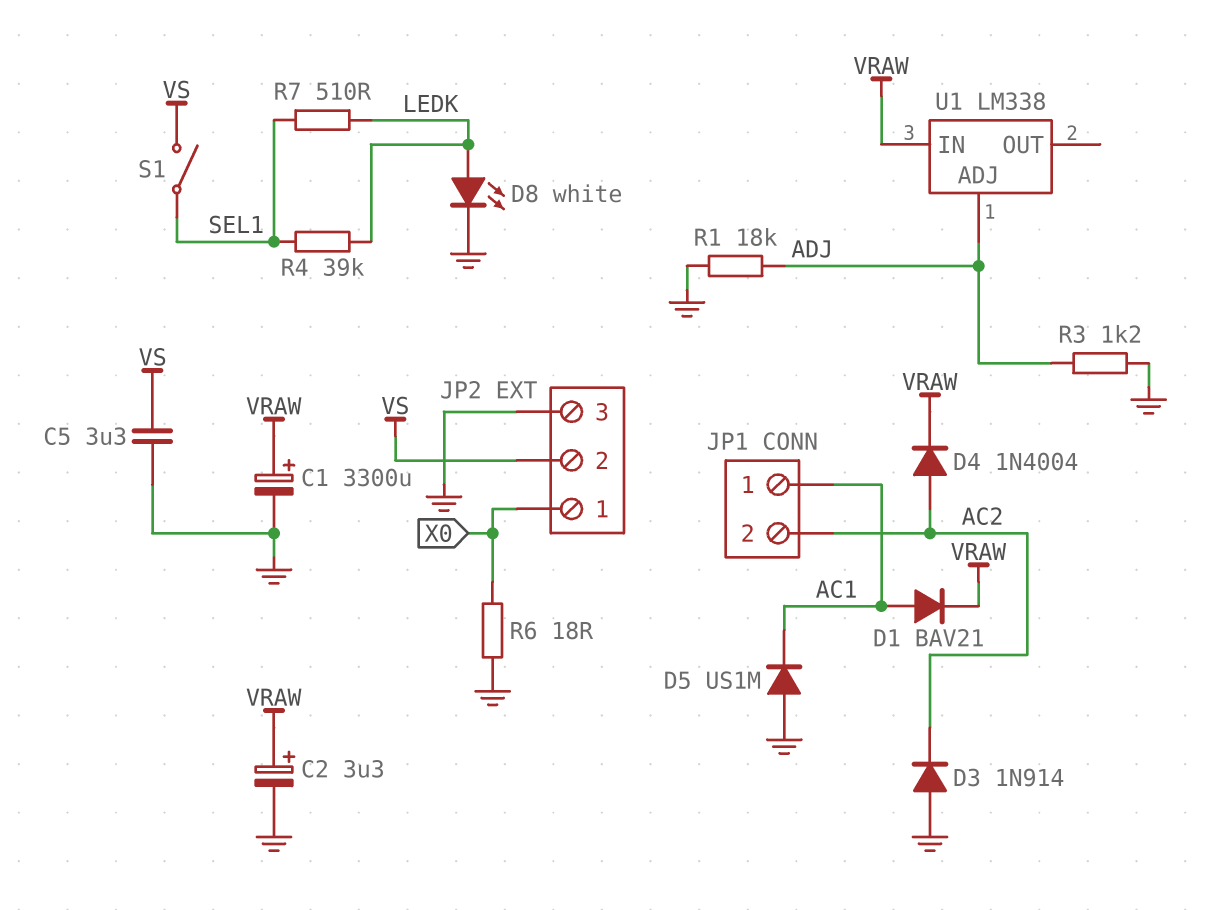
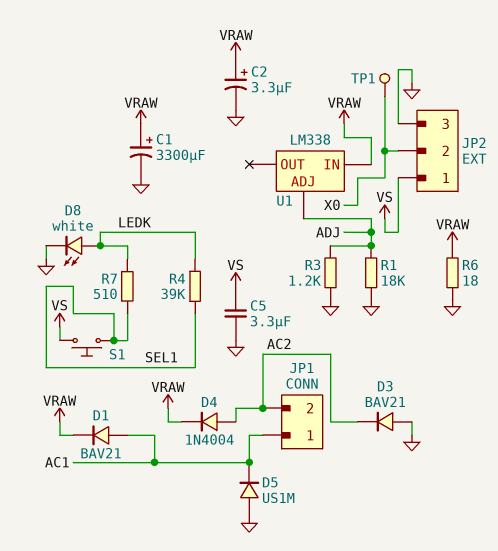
D3: diode 1N914 (A GND, K AC2) -> diode BAV21 (A GND, K AC2)
JP2 pin 1: X0 -> VS
JP2 pin 2: VS -> X0
R6: 18 (GND, X0) -> 18 (GND, VRAW)
S1: switch (SEL1, VS) -> button (SEL1, VS)
TP1: none -> test point (X0)

